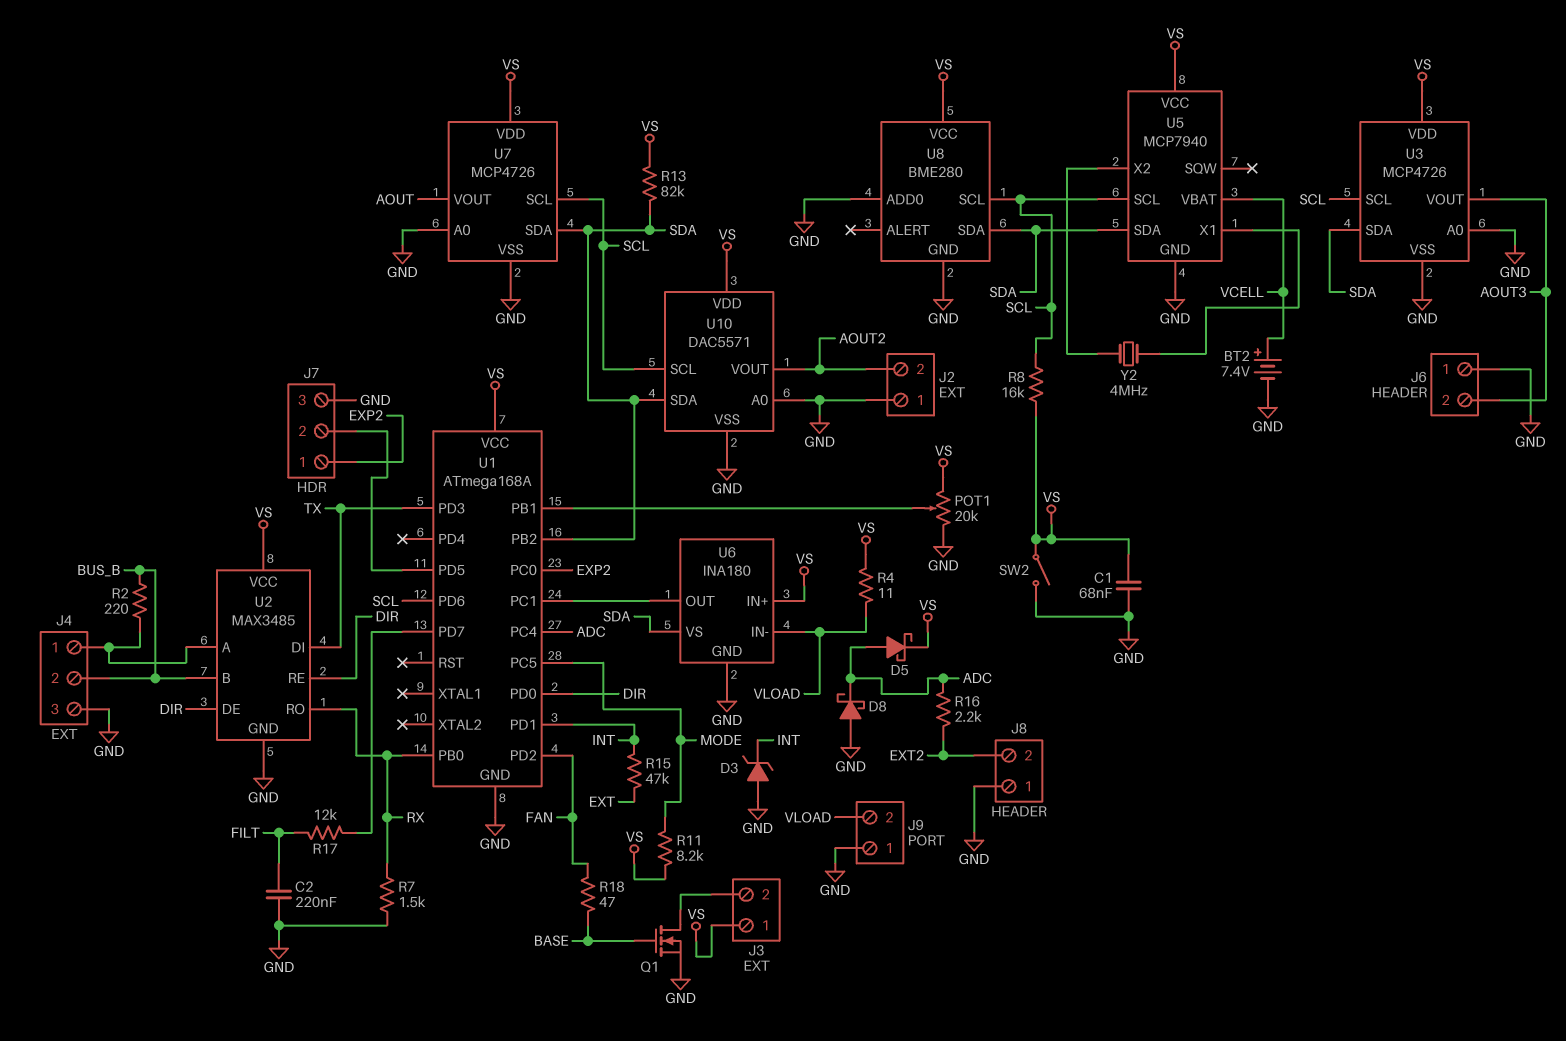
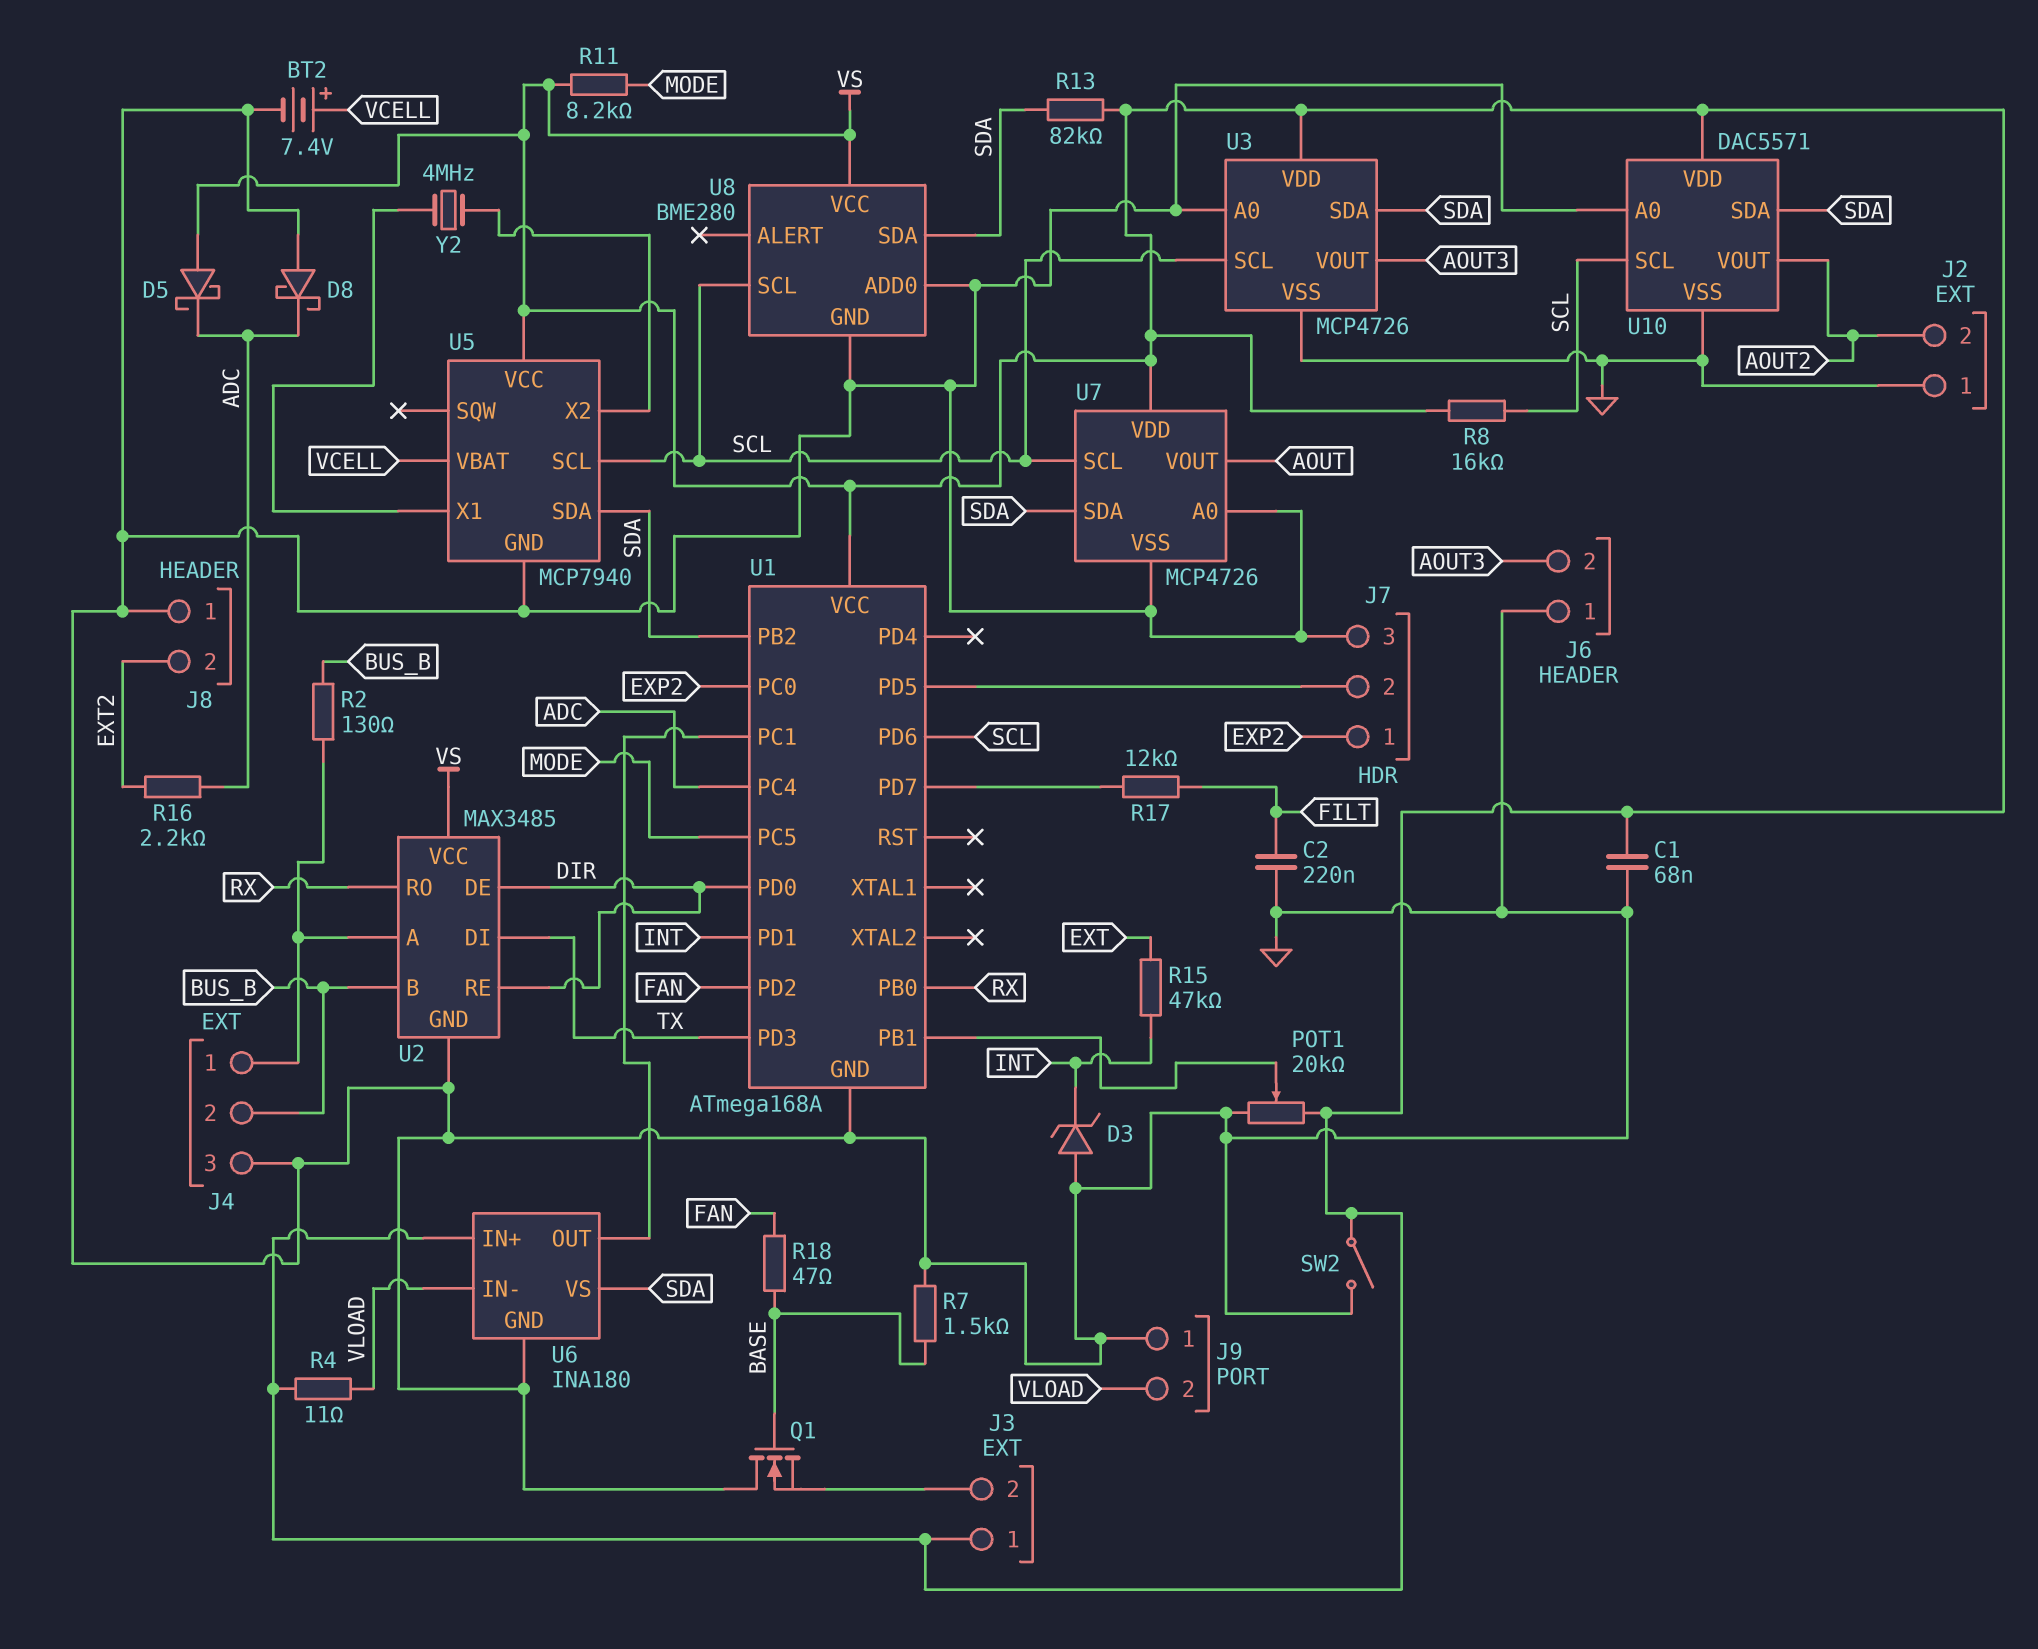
D5: schottky (A ADC, K VS) -> schottky (A VS, K ADC)
Q1: NMOS (G BASE, D J3/2, S GND) -> NMOS (G BASE, D GND, S J3/2)
R2: 220 (BUS_B, J4/1) -> 130 (BUS_B, J4/1)
R7: 1.5k (GND, RX) -> 1.5k (BASE, GND)

